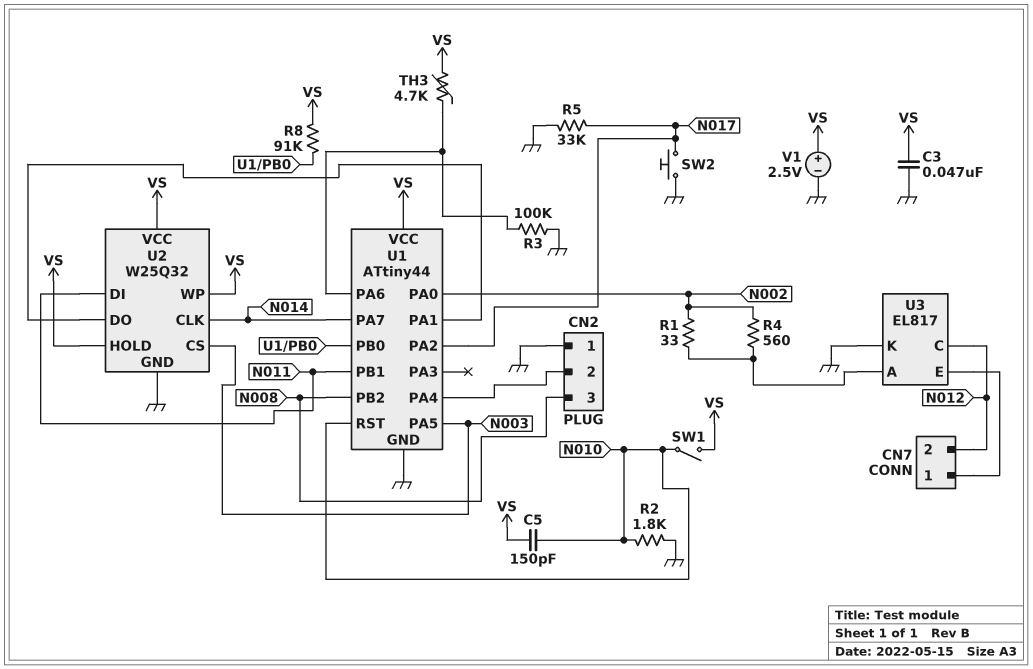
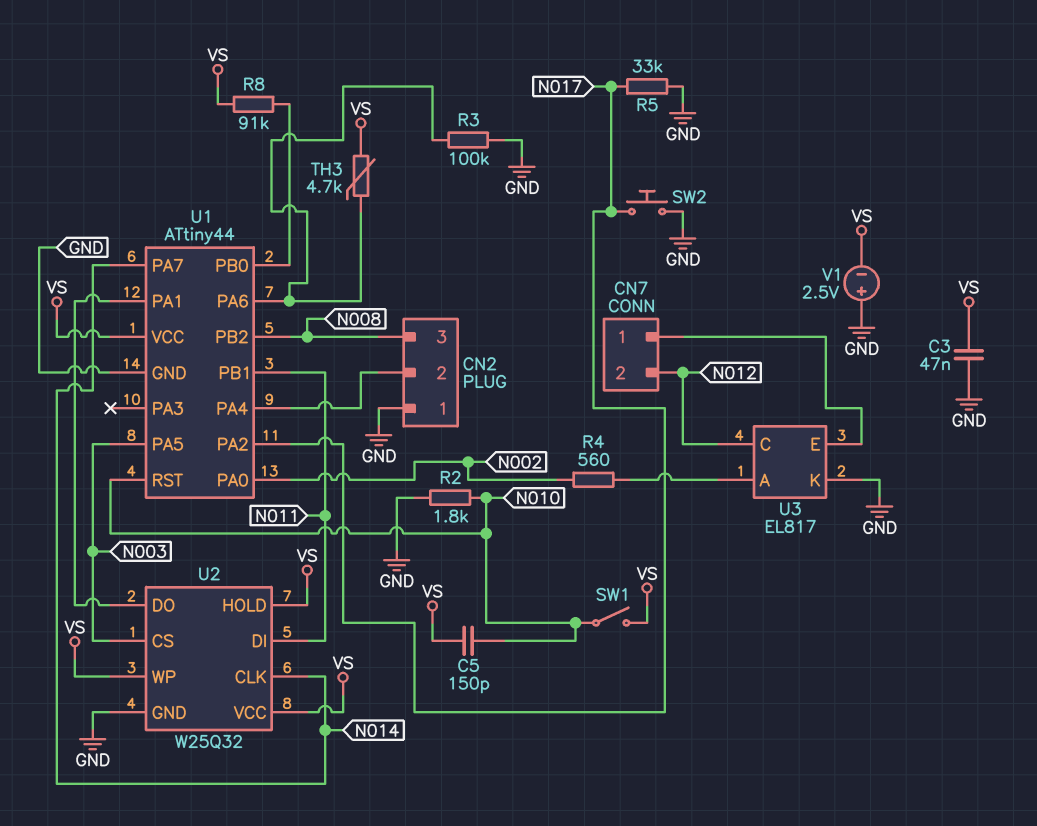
R1: 33 (N002, U3/A) -> none
V1: 2.5V (plus VS, minus GND) -> 2.5V (plus GND, minus VS)

